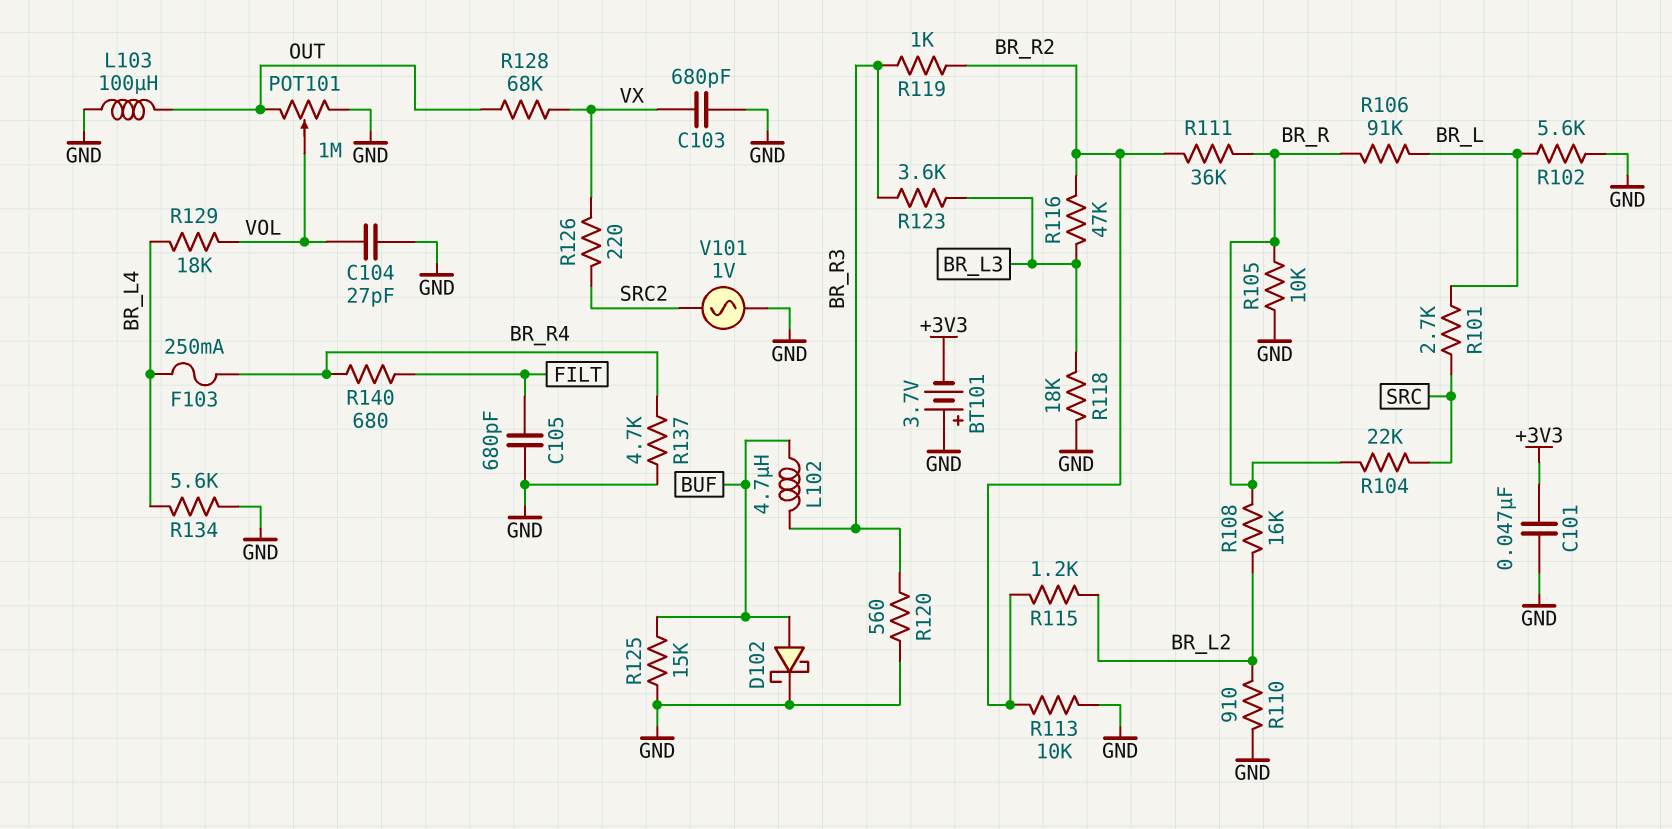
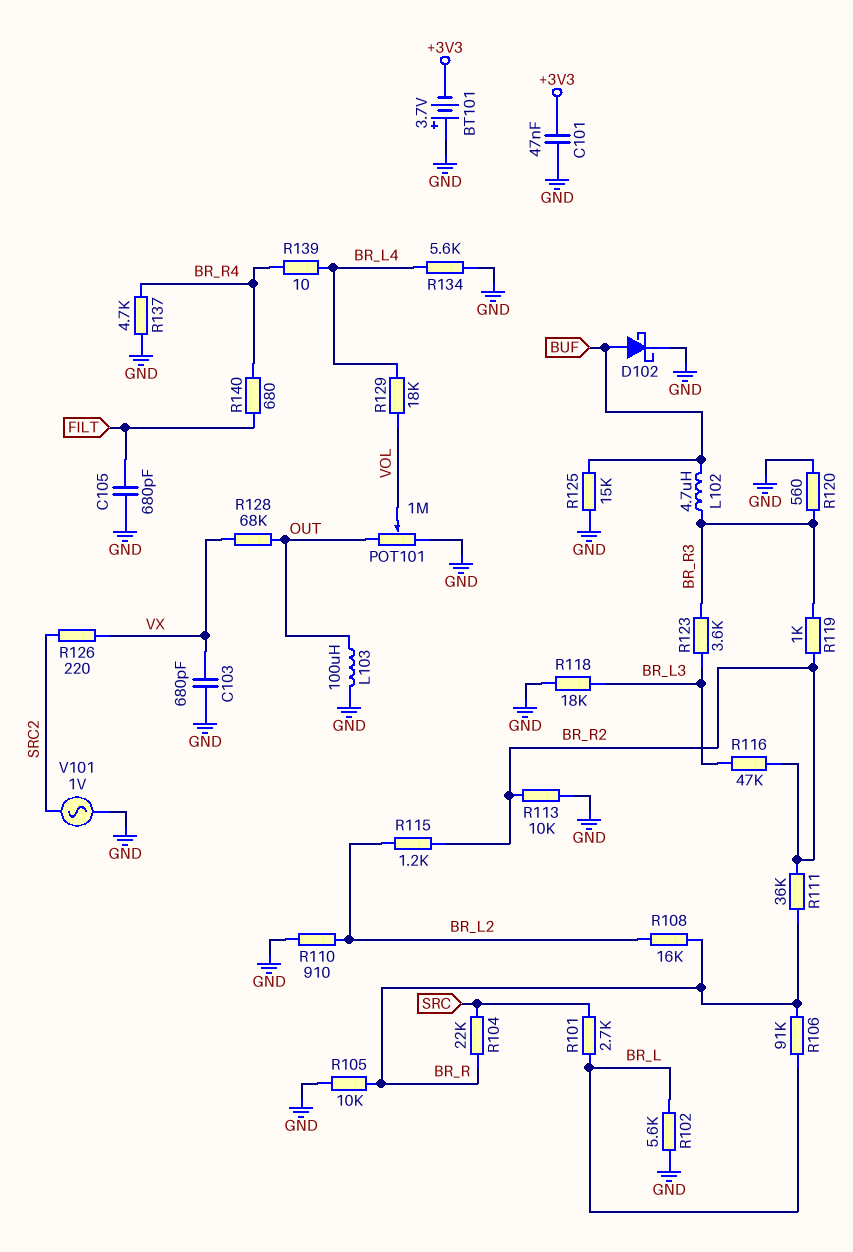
C104: 27pF (GND, VOL) -> none
F103: 250mA (BR_L4, BR_R4) -> none
R139: none -> 10 (BR_L4, BR_R4)

